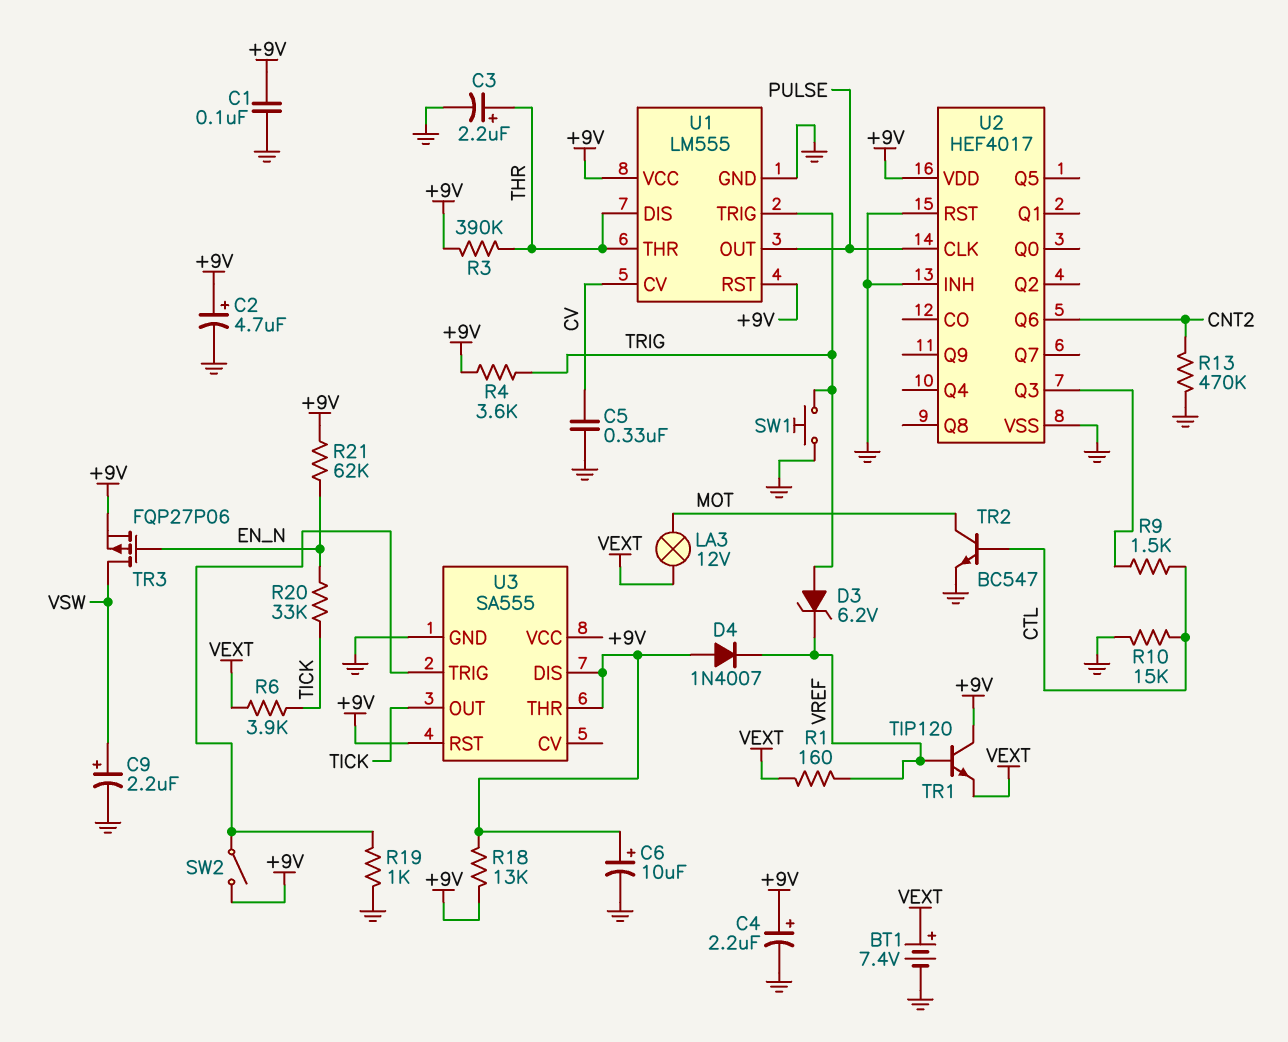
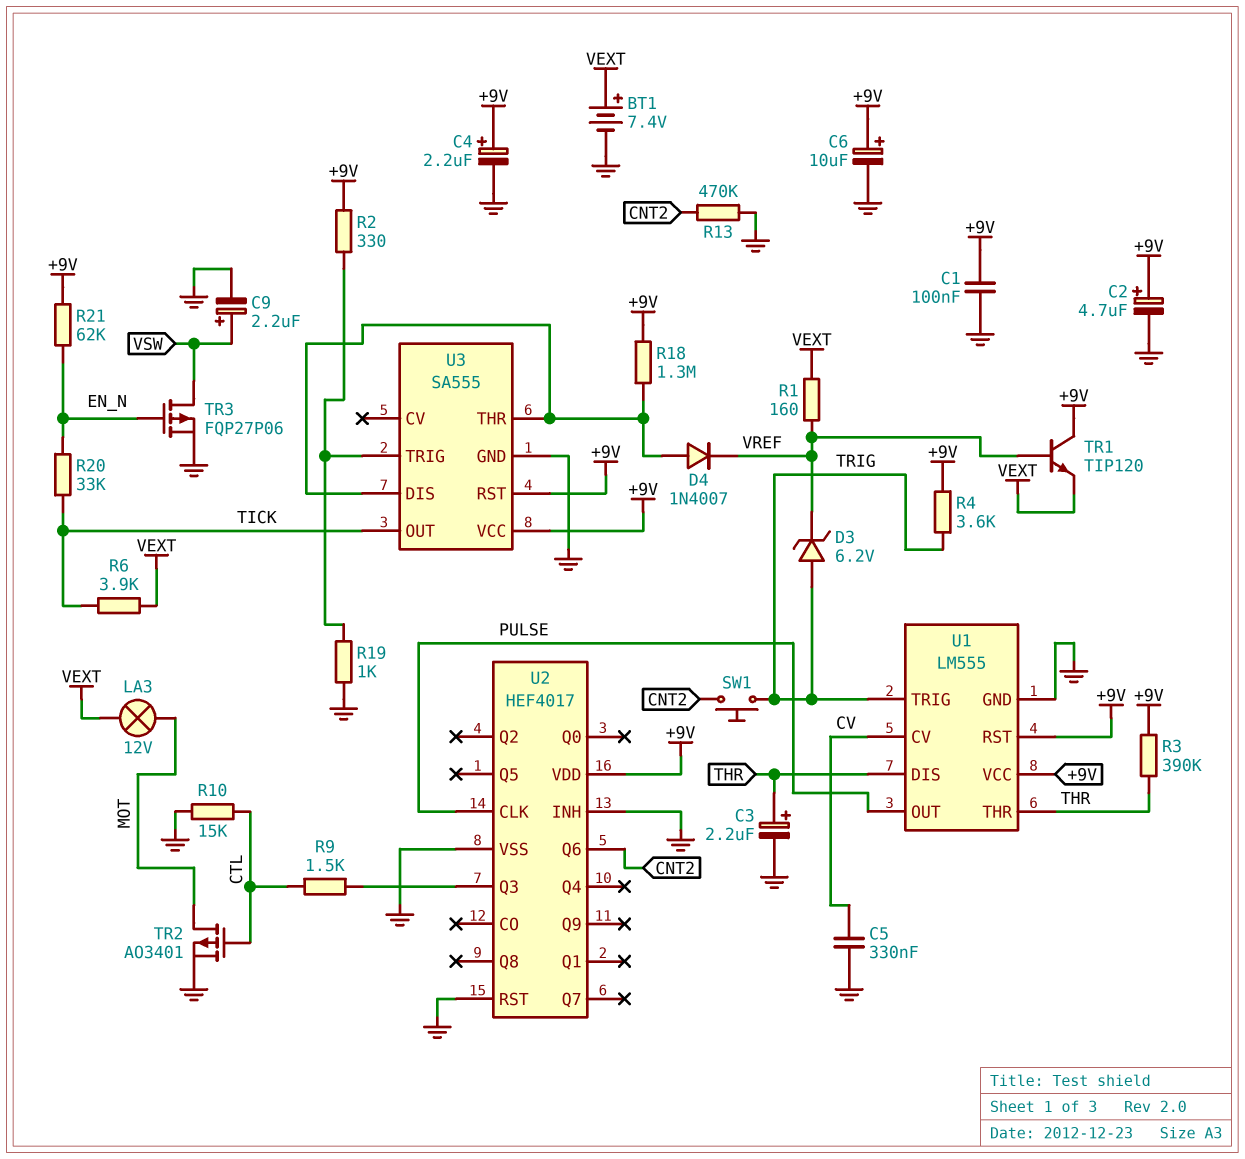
C6: 10uF (plus U3/DIS, minus GND) -> 10uF (plus +9V, minus GND)
R2: none -> 330 (+9V, U3/TRIG)
R18: 13k (+9V, U3/DIS) -> 1.3M (+9V, U3/DIS)
SW1: button (GND, TRIG) -> button (CNT2, TRIG)
SW2: switch (+9V, U3/TRIG) -> none
TR2: NPN BC547 (B CTL, C MOT, E GND) -> PMOS AO3401 (G CTL, D MOT, S GND)
TR3: PMOS FQP27P06 (G EN_N, D VSW, S +9V) -> PMOS FQP27P06 (G EN_N, D VSW, S GND)

